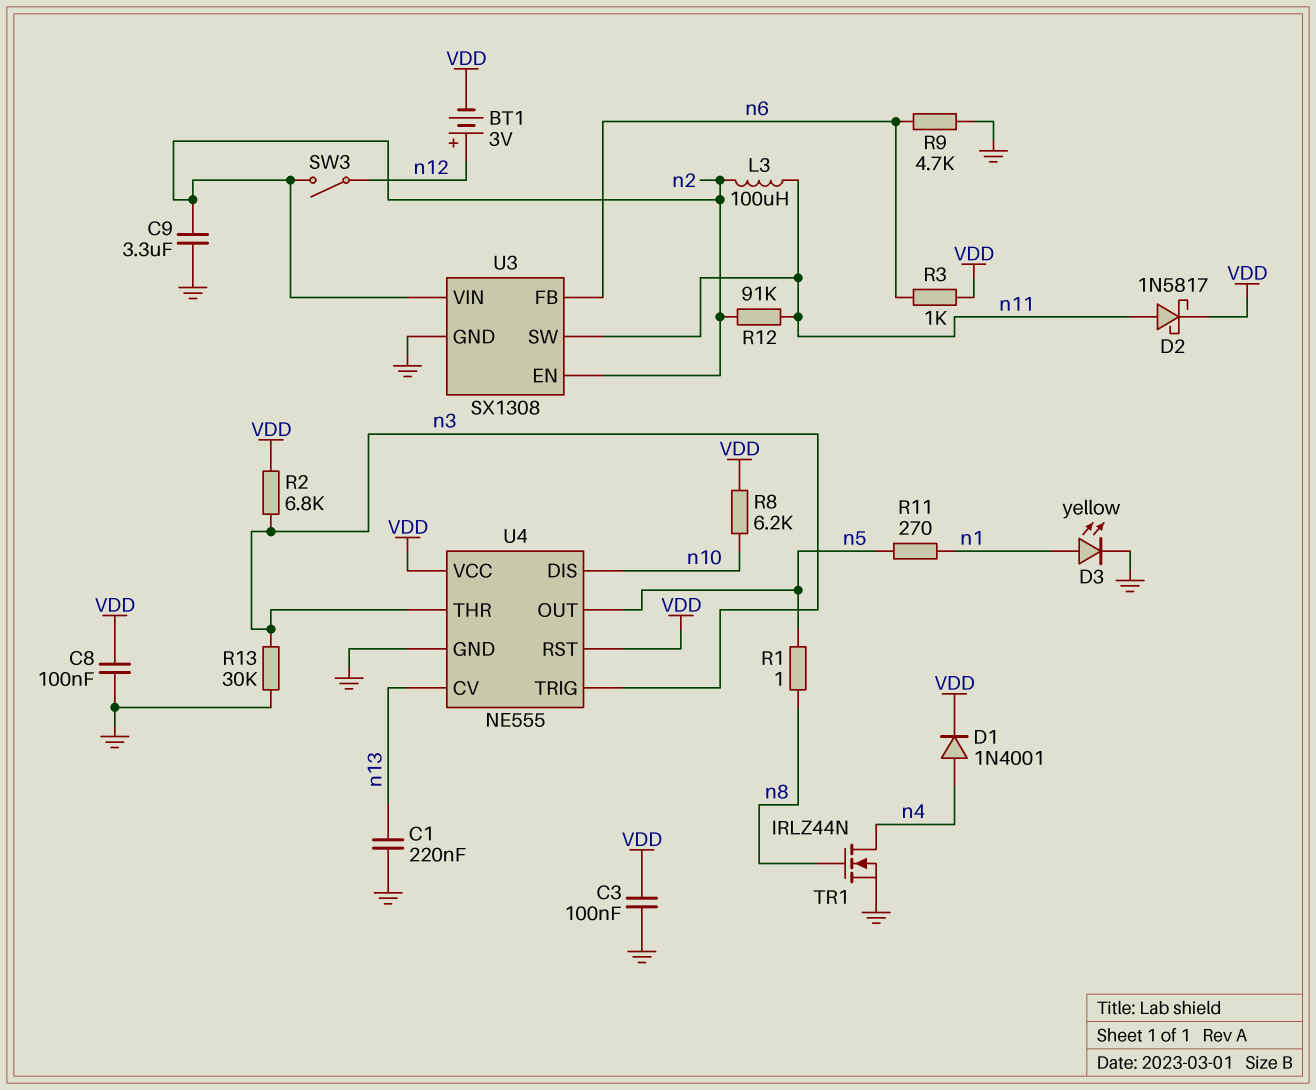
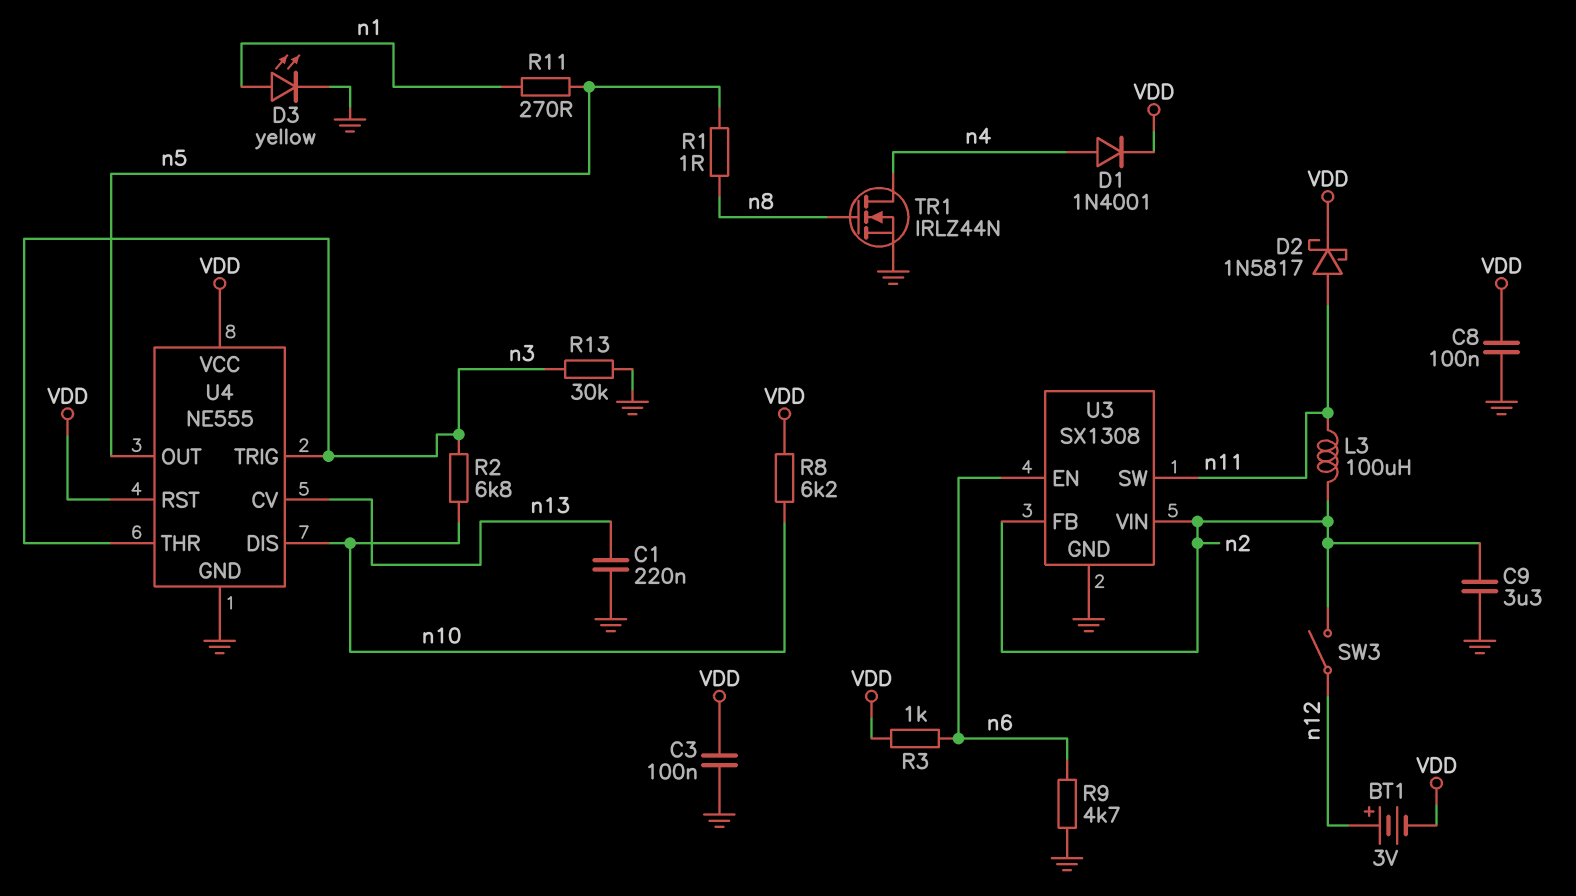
R2: 6.8k (VDD, n3) -> 6.8k (n3, n10)
R12: 91k (n2, n11) -> none
U3 pin EN: n2 -> n6
U3 pin FB: n6 -> n2

